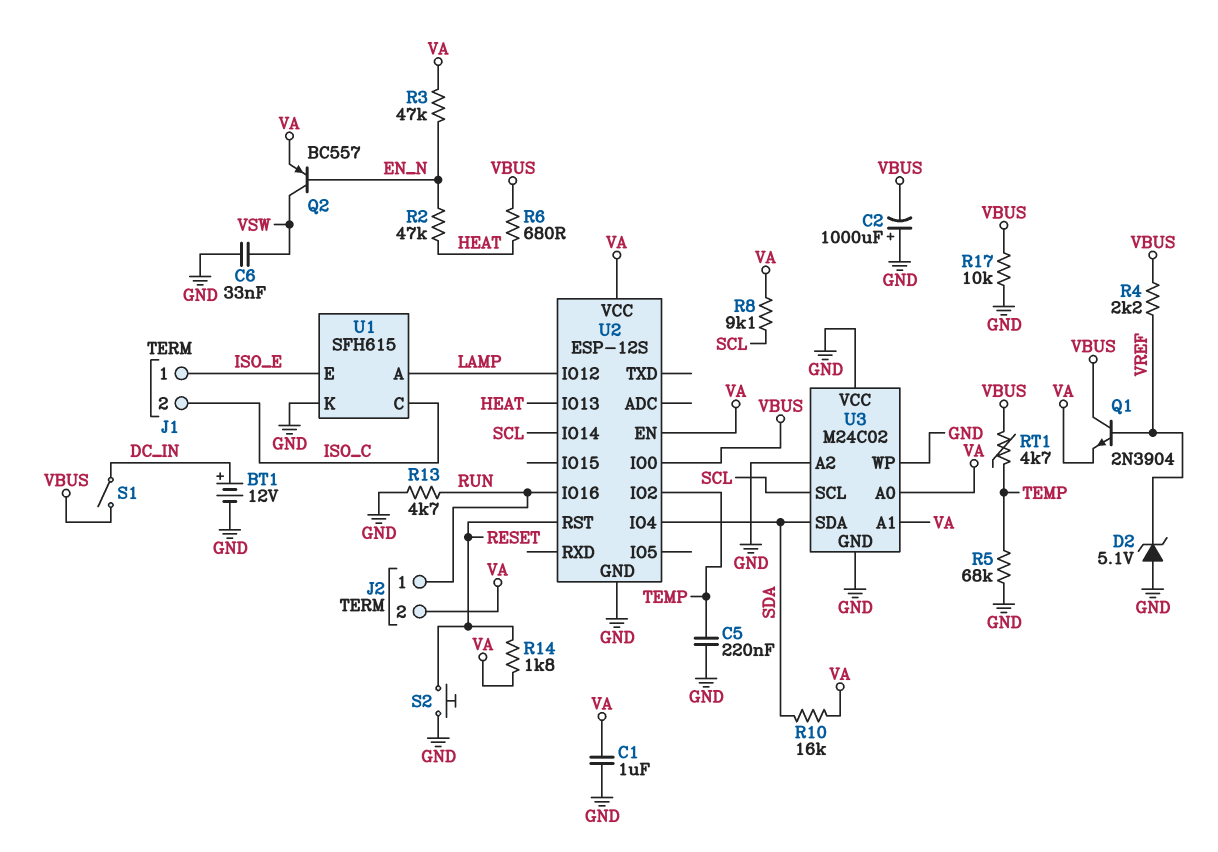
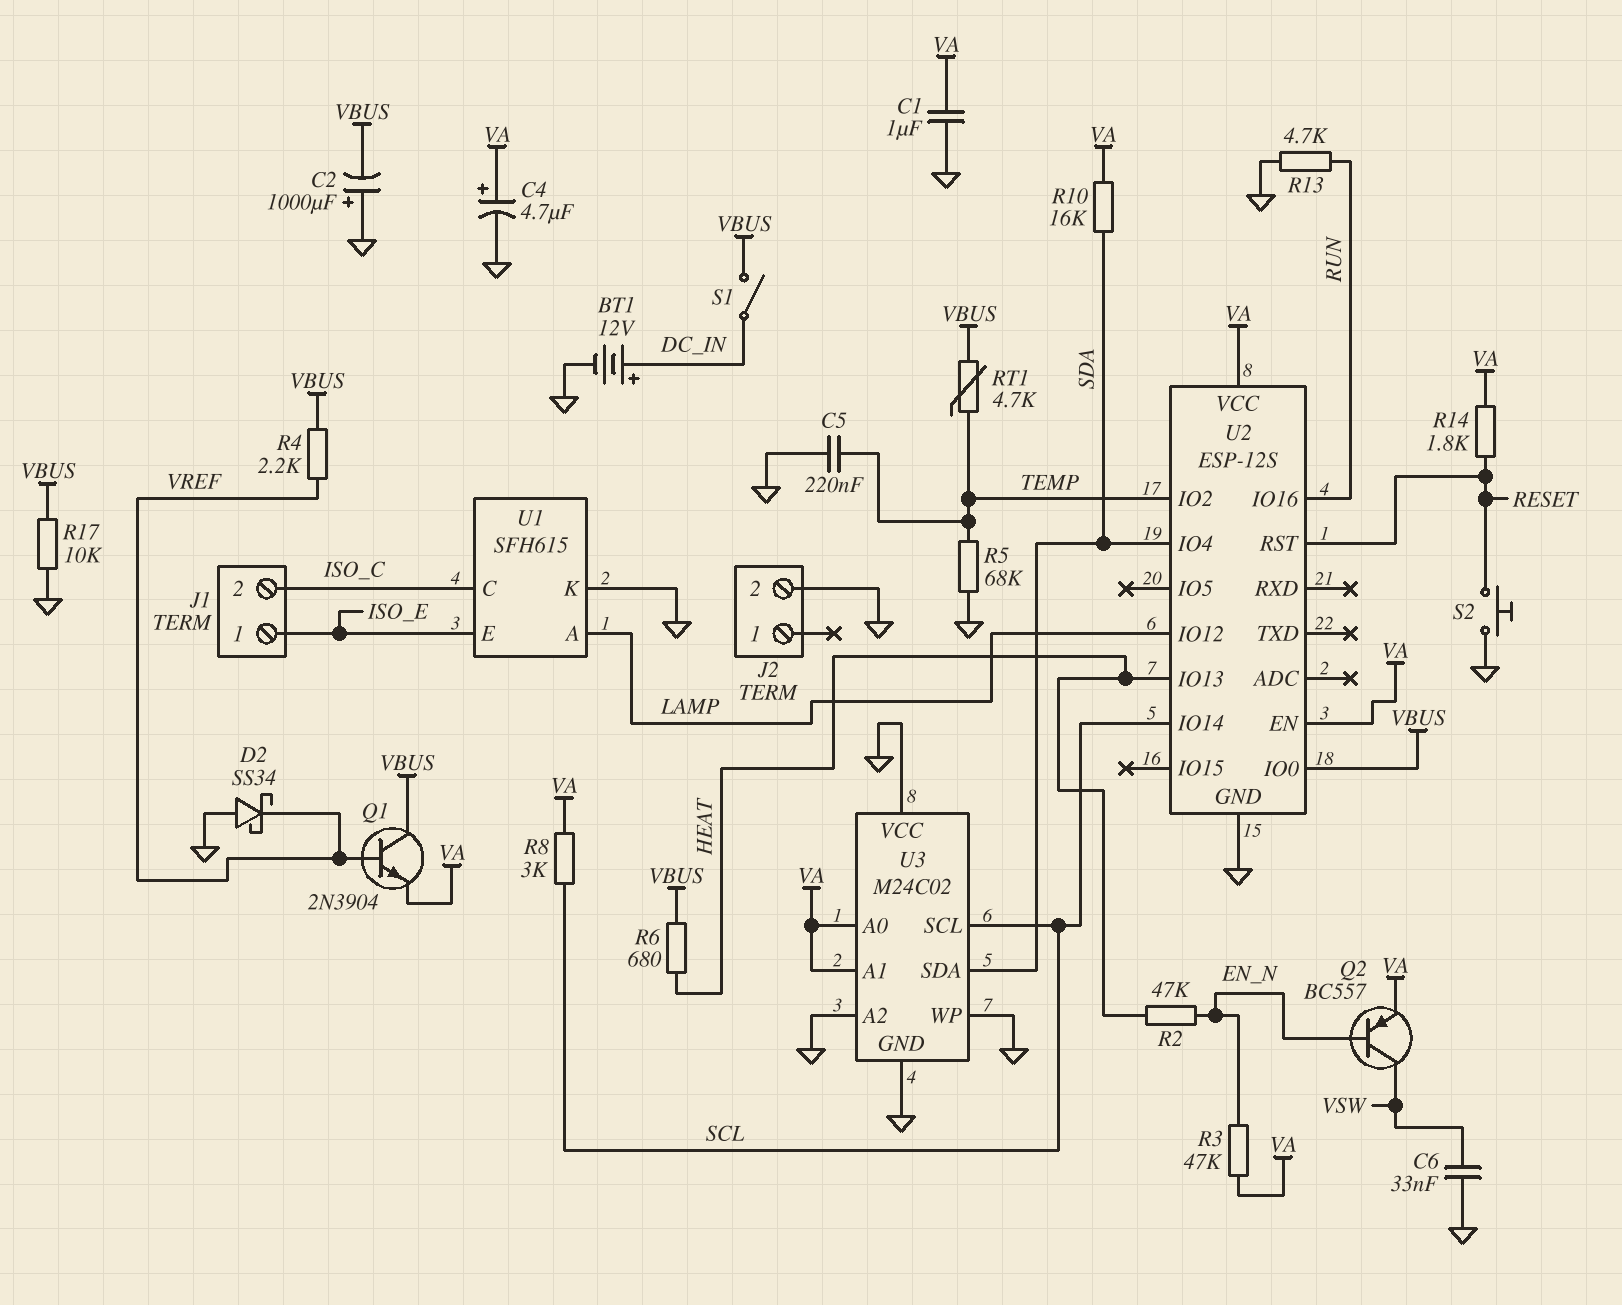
C4: none -> 4.7uF (plus VA, minus GND)
D2: zener 5.1V (A GND, K VREF) -> schottky SS34 (A GND, K VREF)
J2 pin 1: RUN -> none
J2 pin 2: VA -> GND
R8: 9.1k (SCL, VA) -> 3k (SCL, VA)

